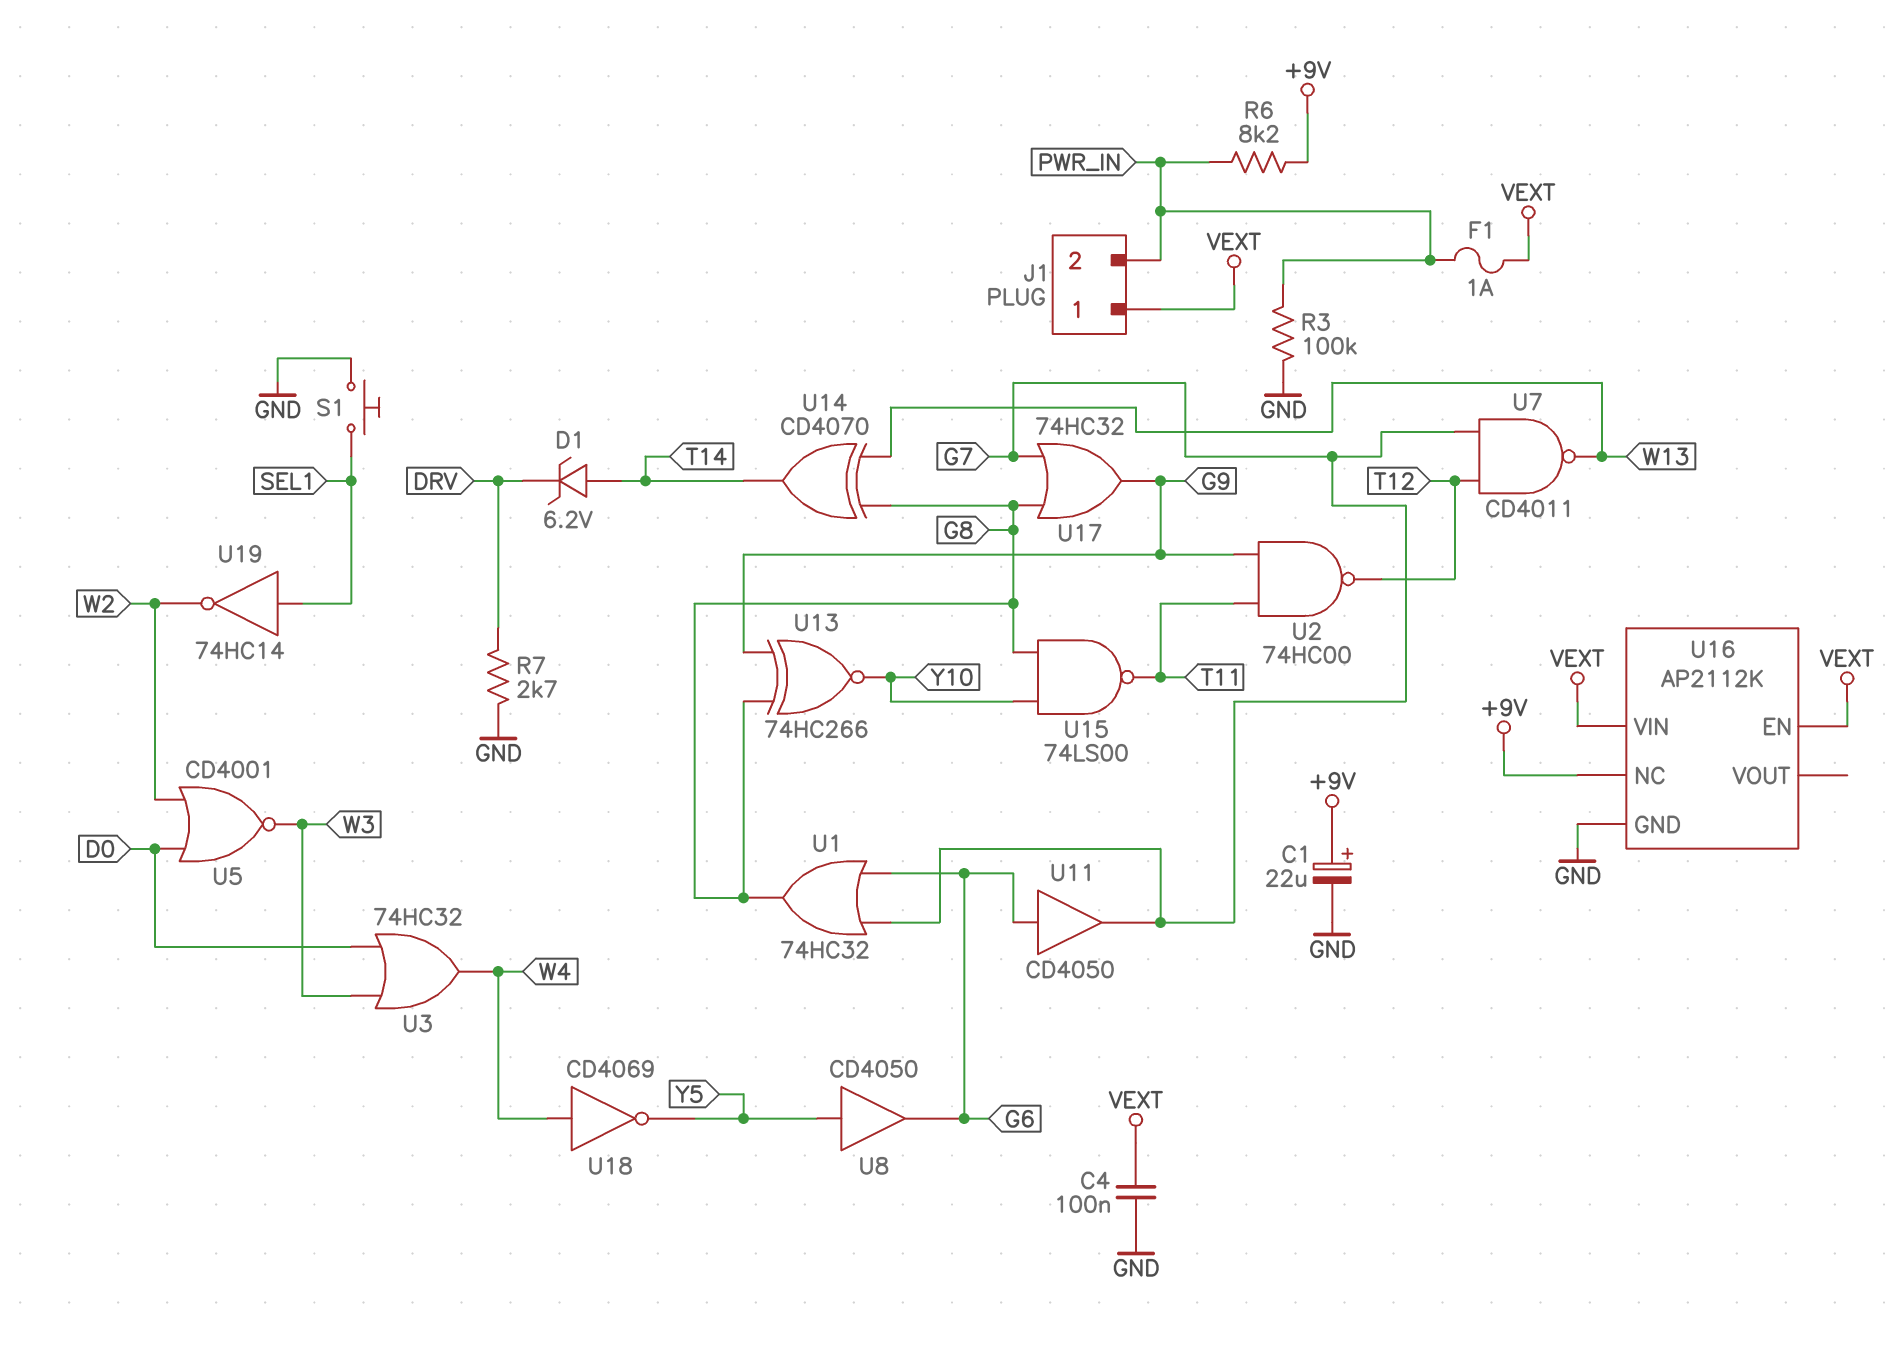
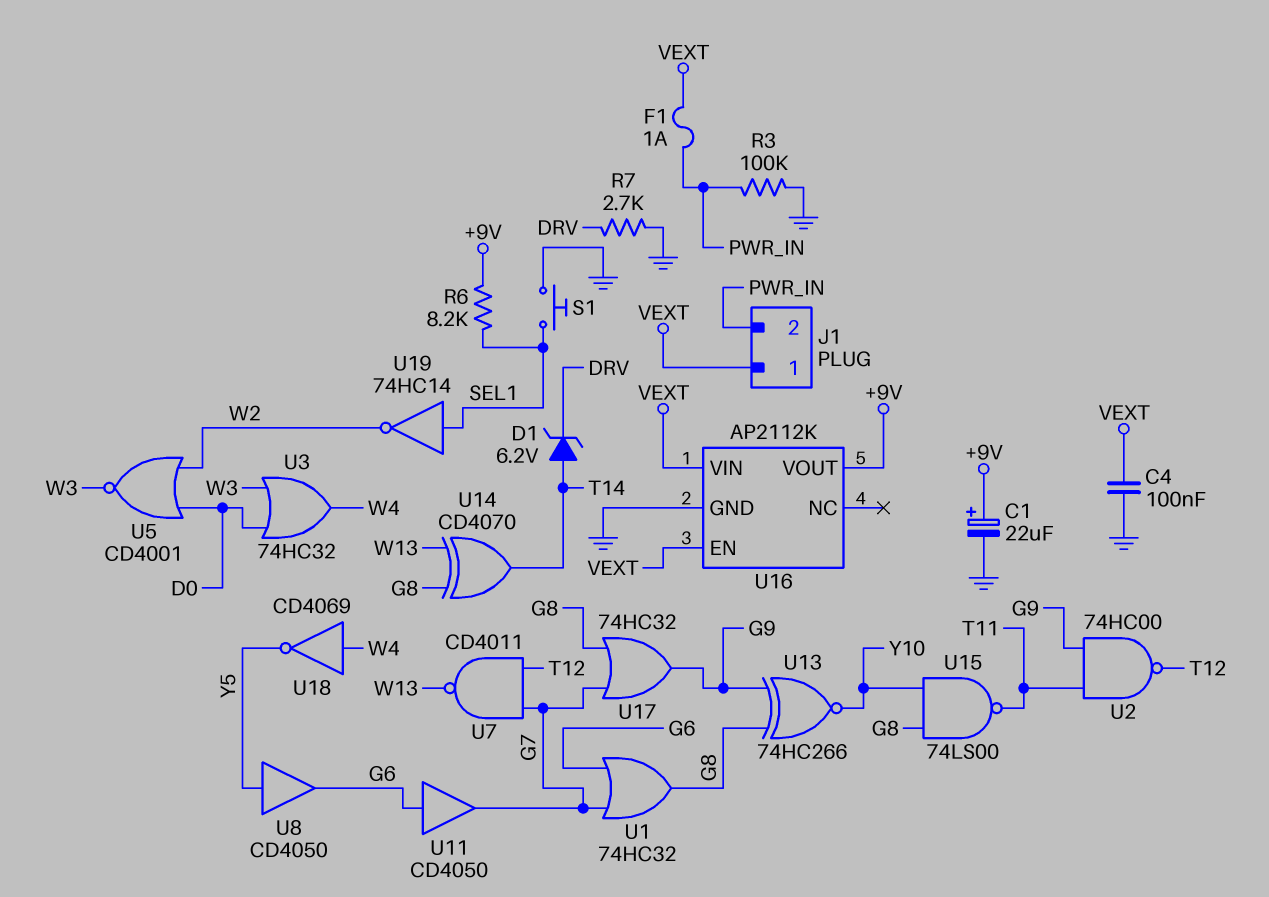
R6: 8.2k (+9V, PWR_IN) -> 8.2k (+9V, SEL1)
U16 pin NC: +9V -> none
U16 pin VOUT: none -> +9V

